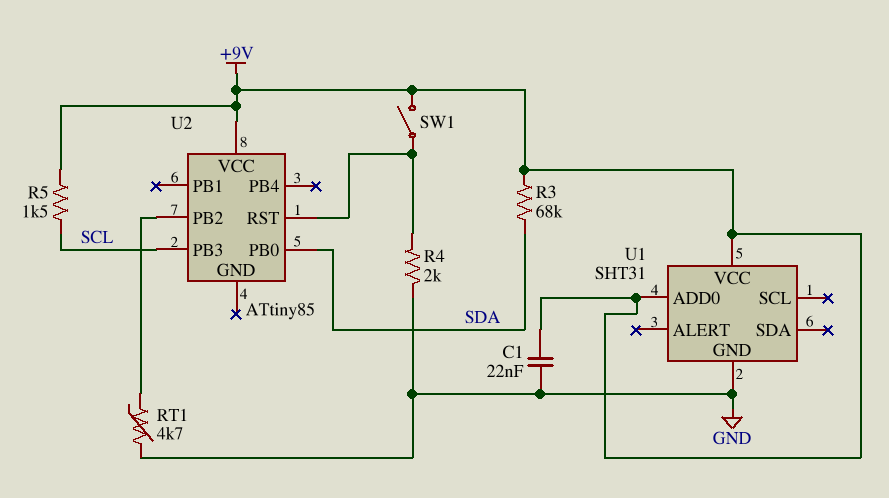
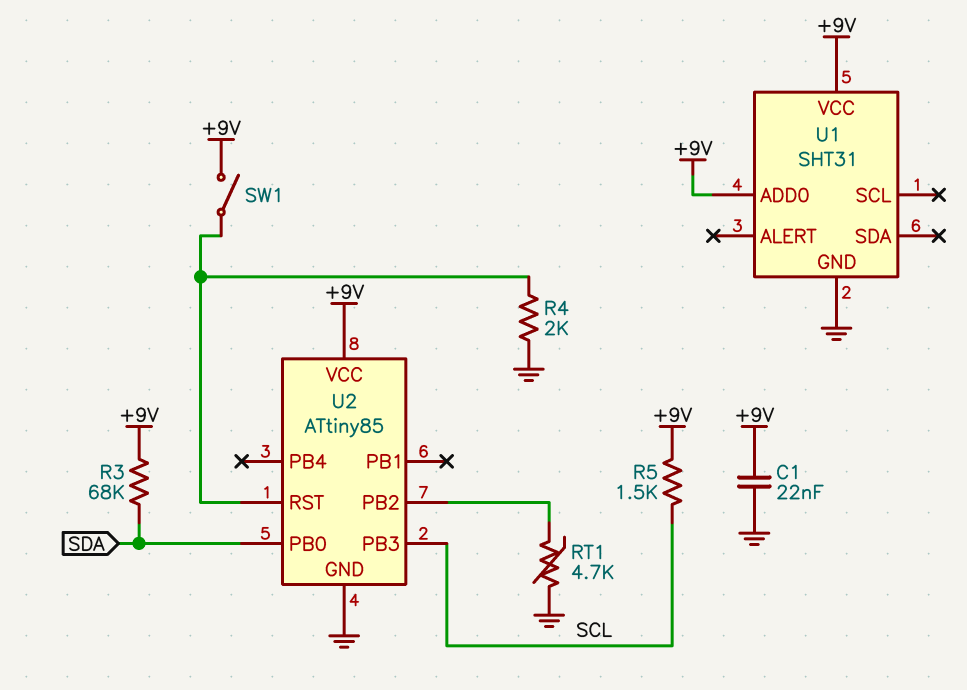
U2 pin GND: none -> GND

